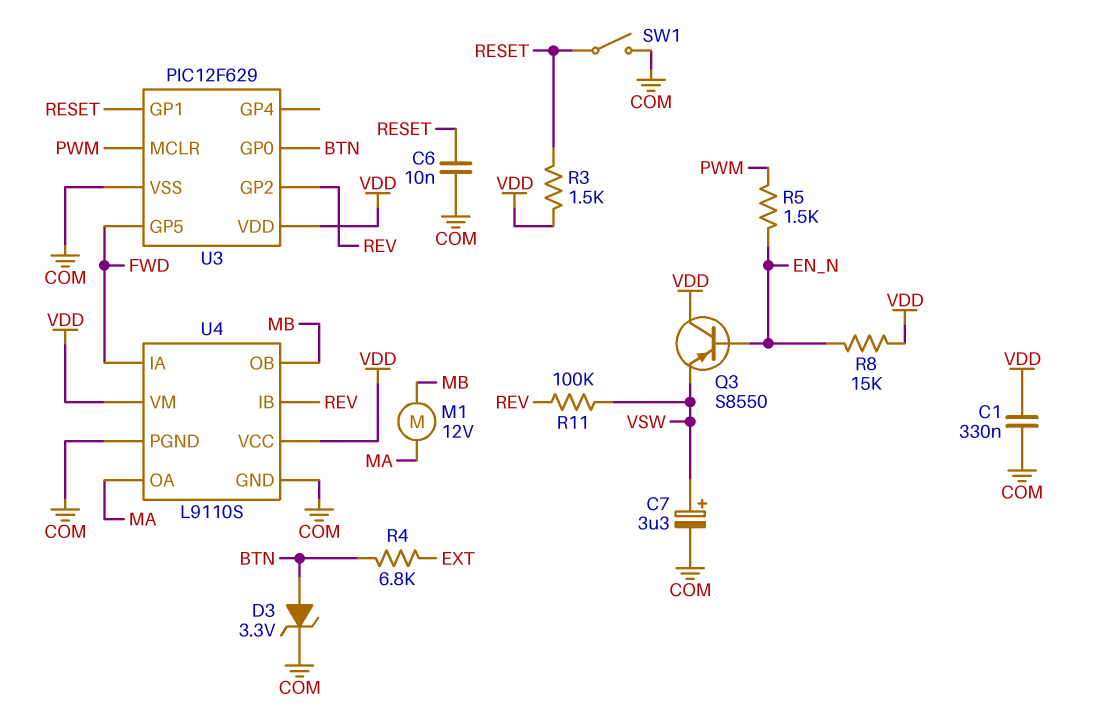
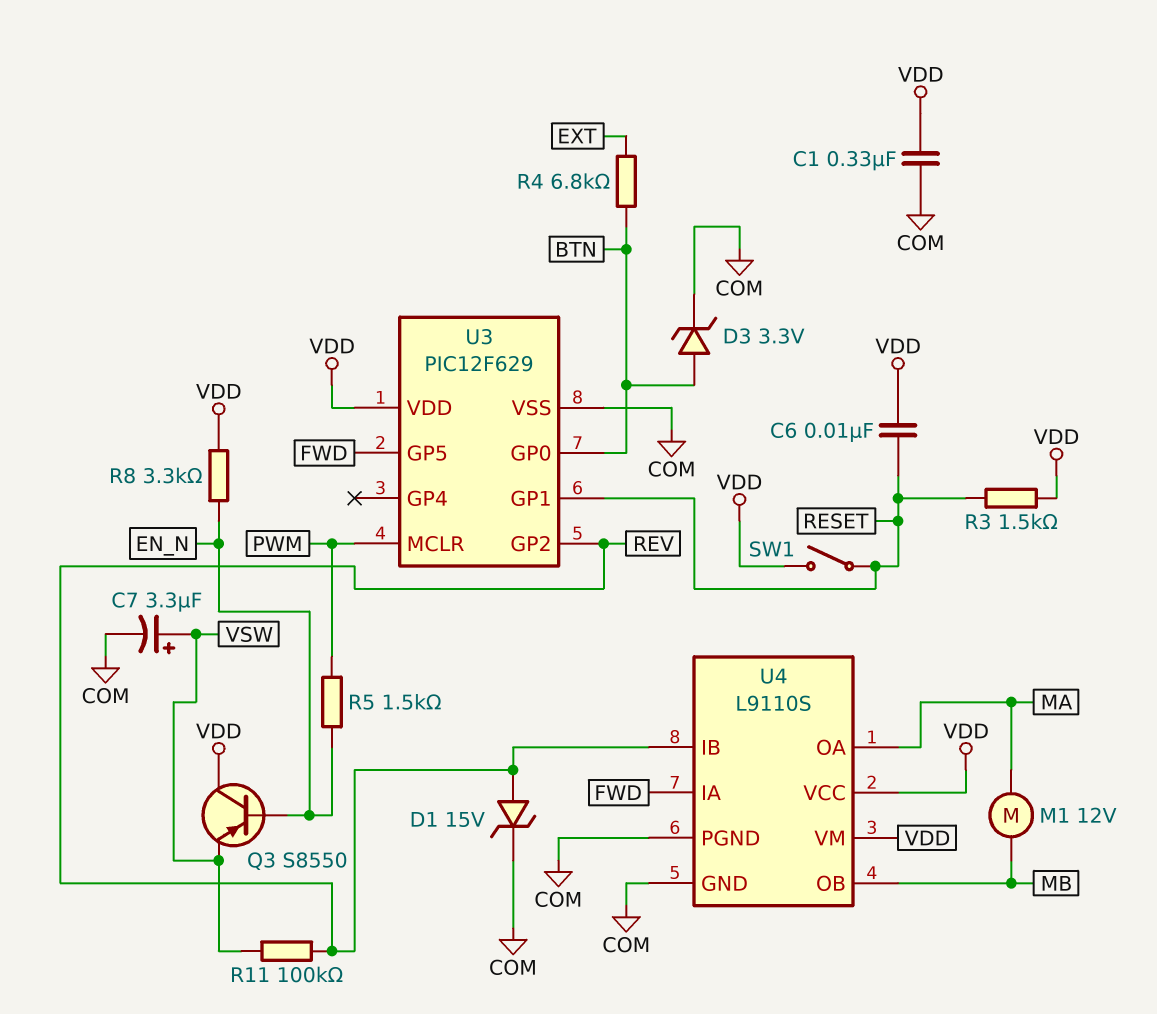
C6: 10nF (COM, RESET) -> 10nF (RESET, VDD)
D1: none -> zener 15V (A REV, K COM)
R8: 15k (EN_N, VDD) -> 3.3k (EN_N, VDD)
SW1: switch (COM, RESET) -> switch (RESET, VDD)

